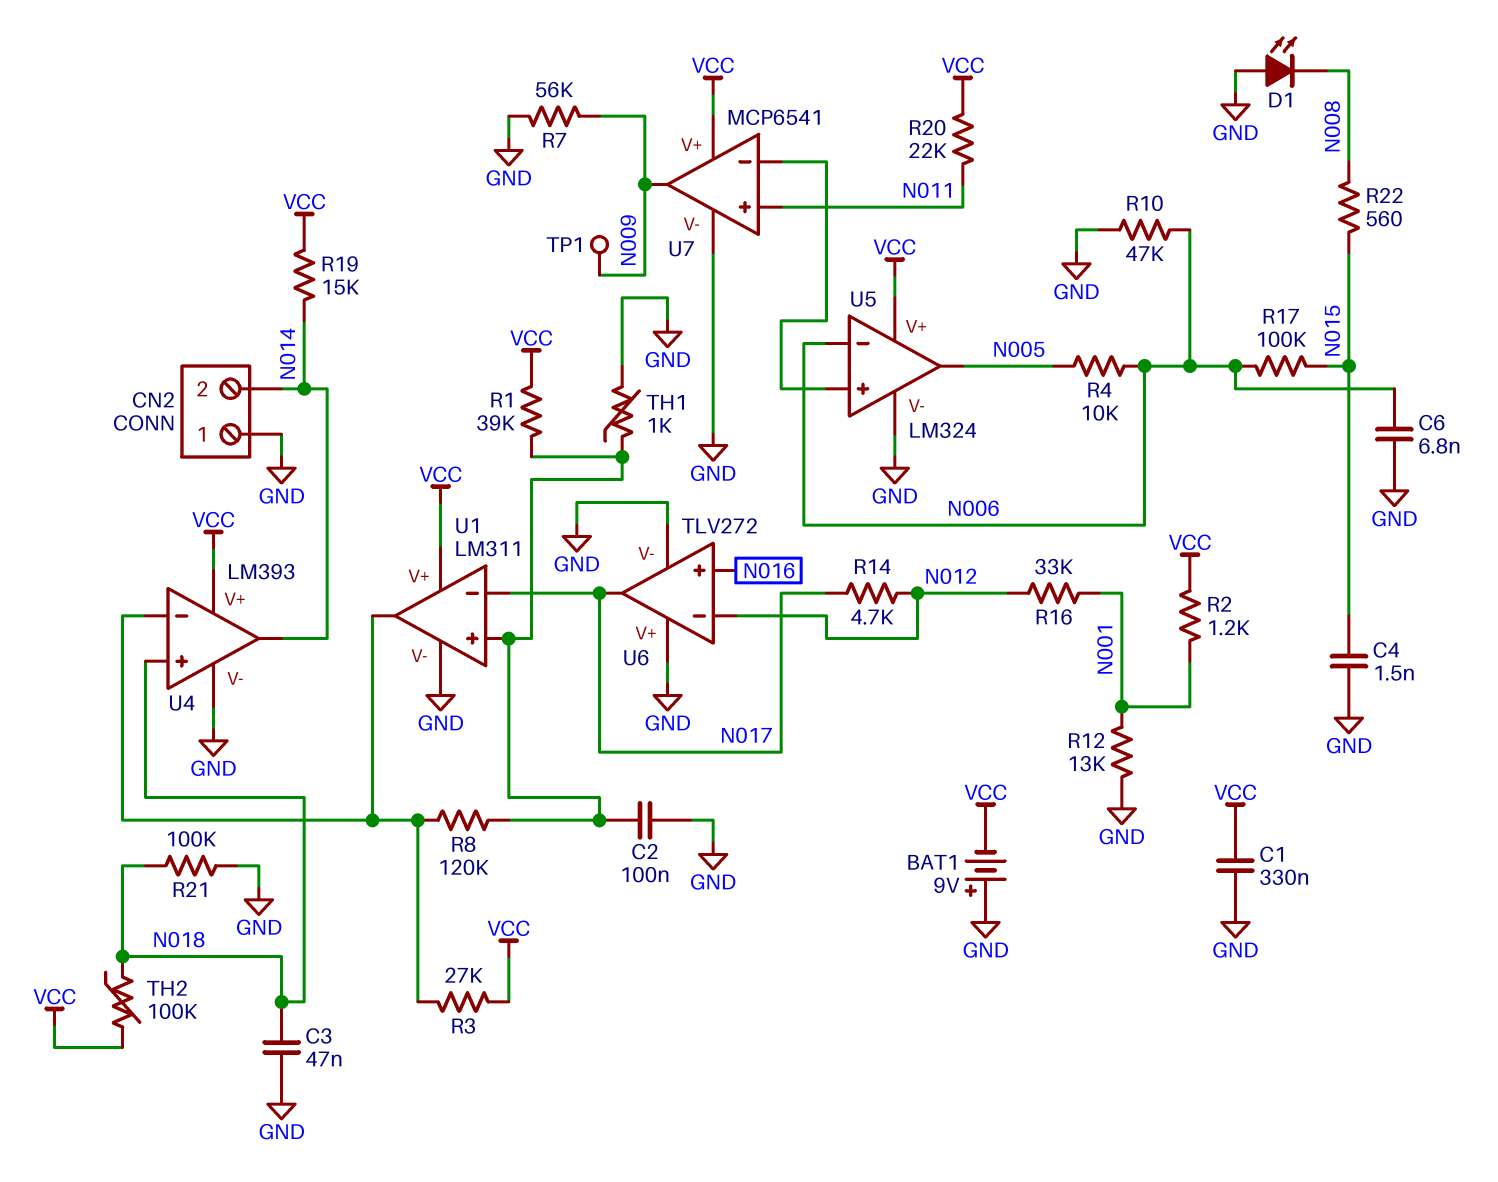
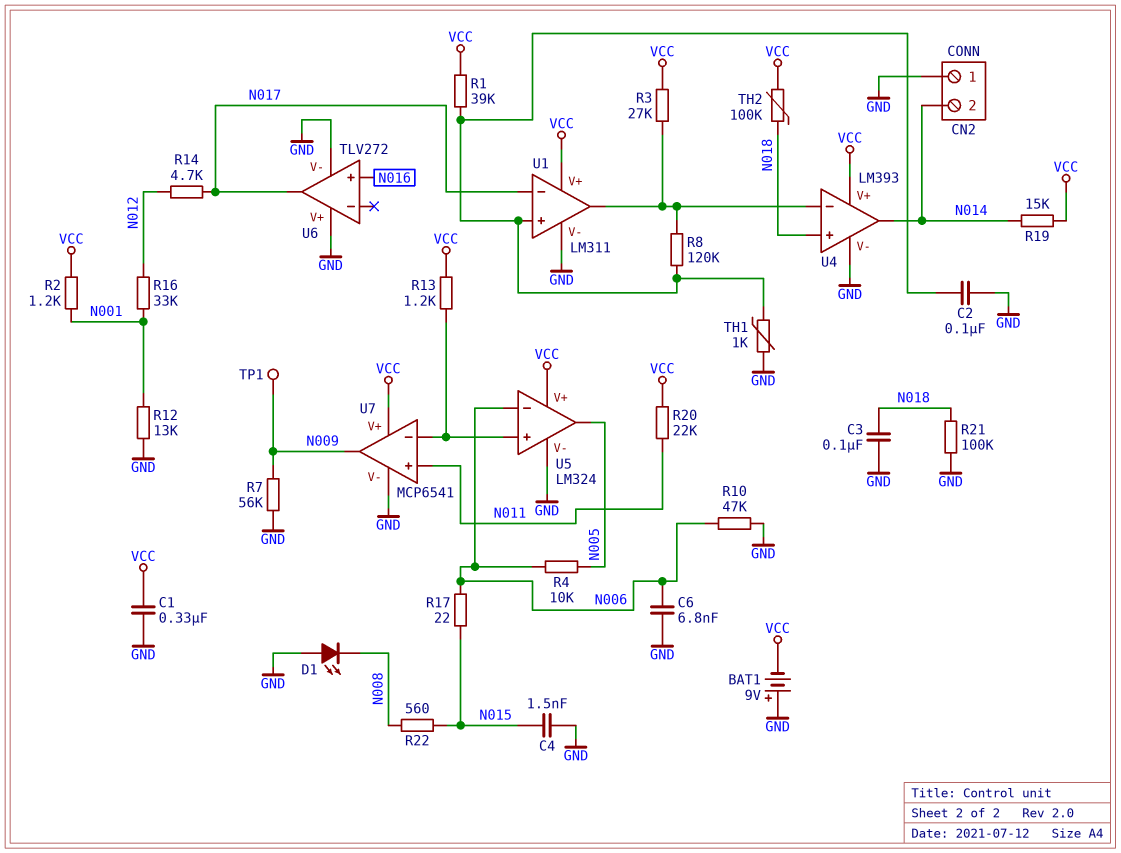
C3: 47nF (GND, N018) -> 100nF (GND, N018)
R13: none -> 1.2k (U5/in+, VCC)
R17: 100k (N006, N015) -> 22 (N006, N015)
U6 pin in-: N012 -> none

